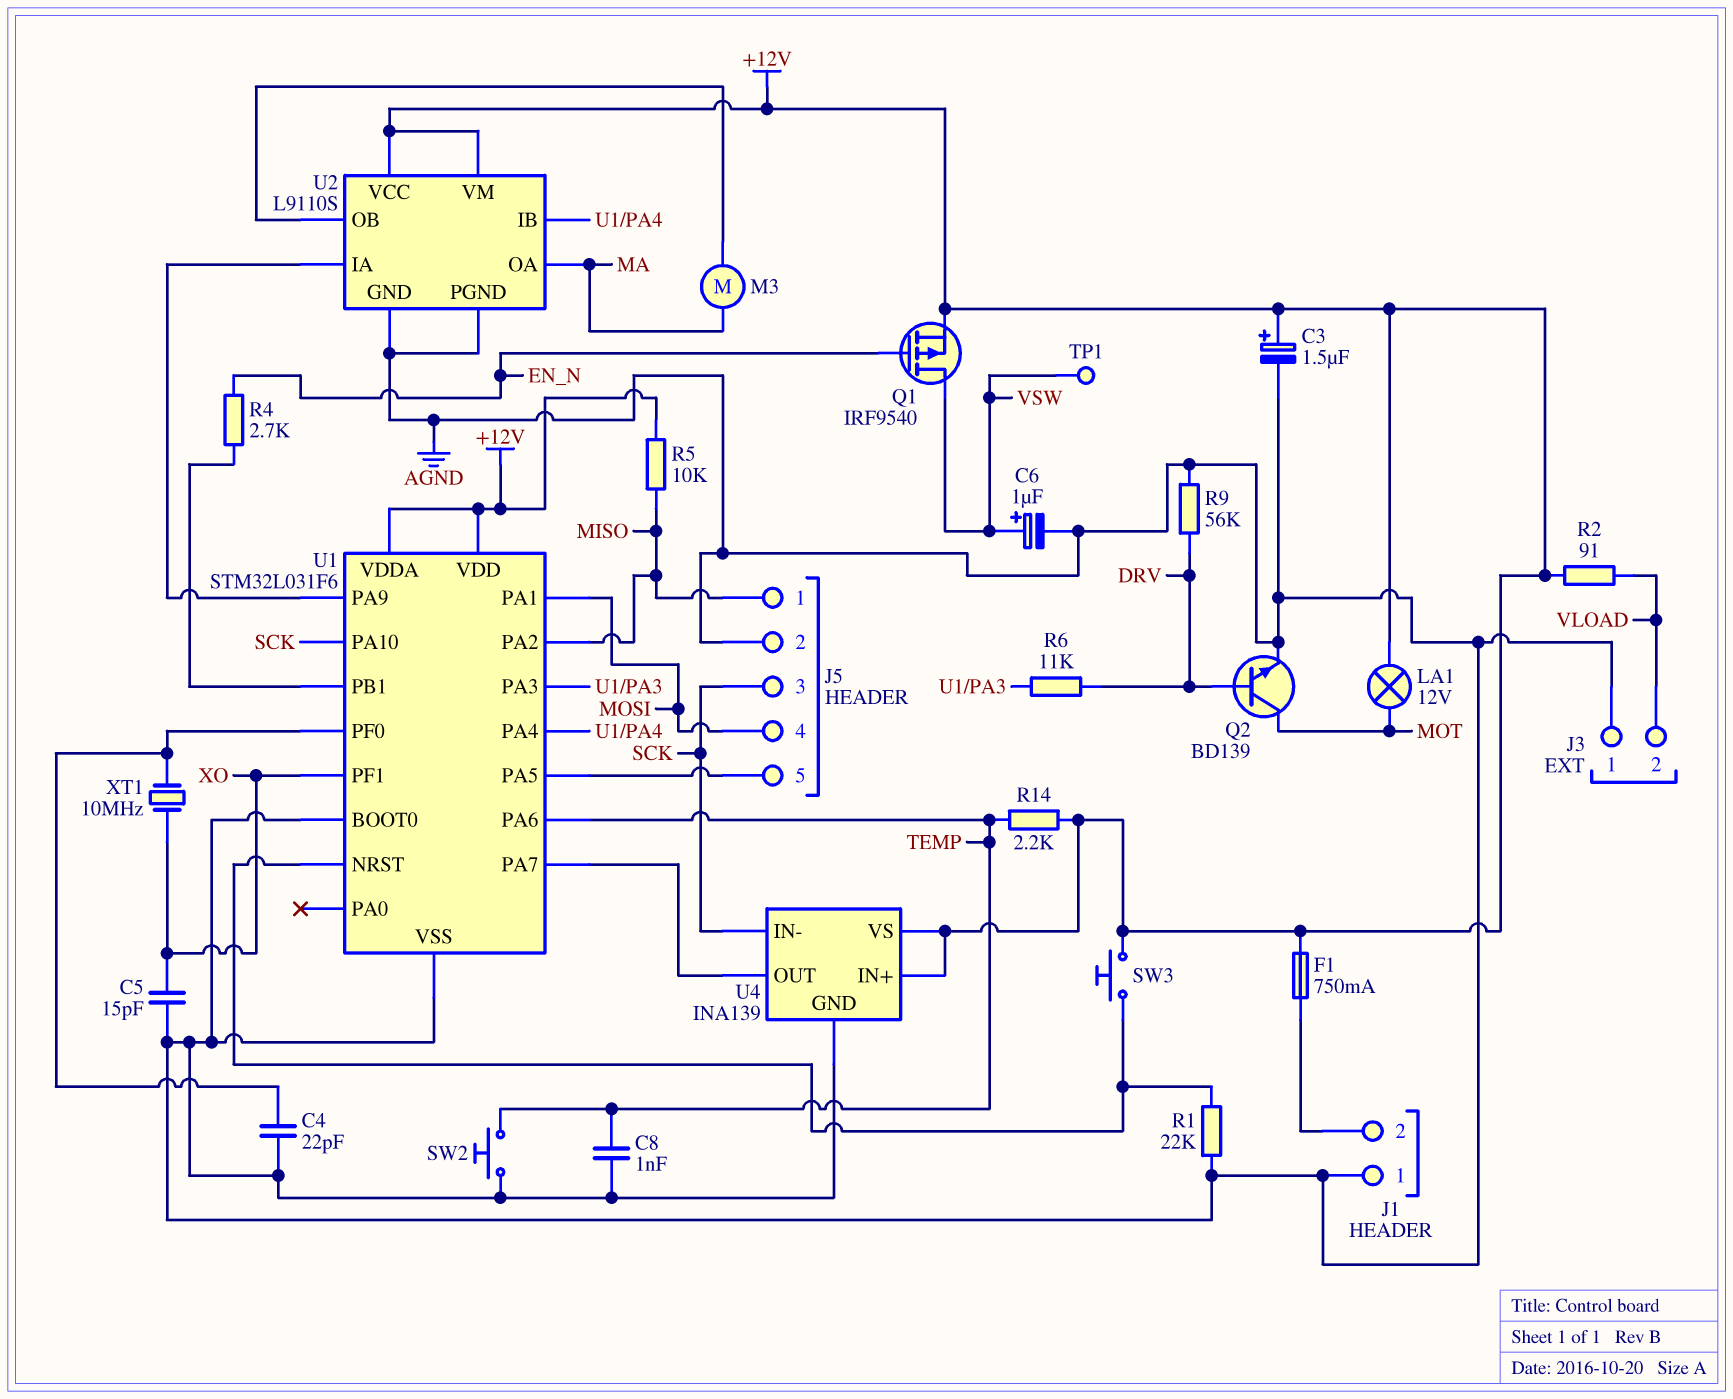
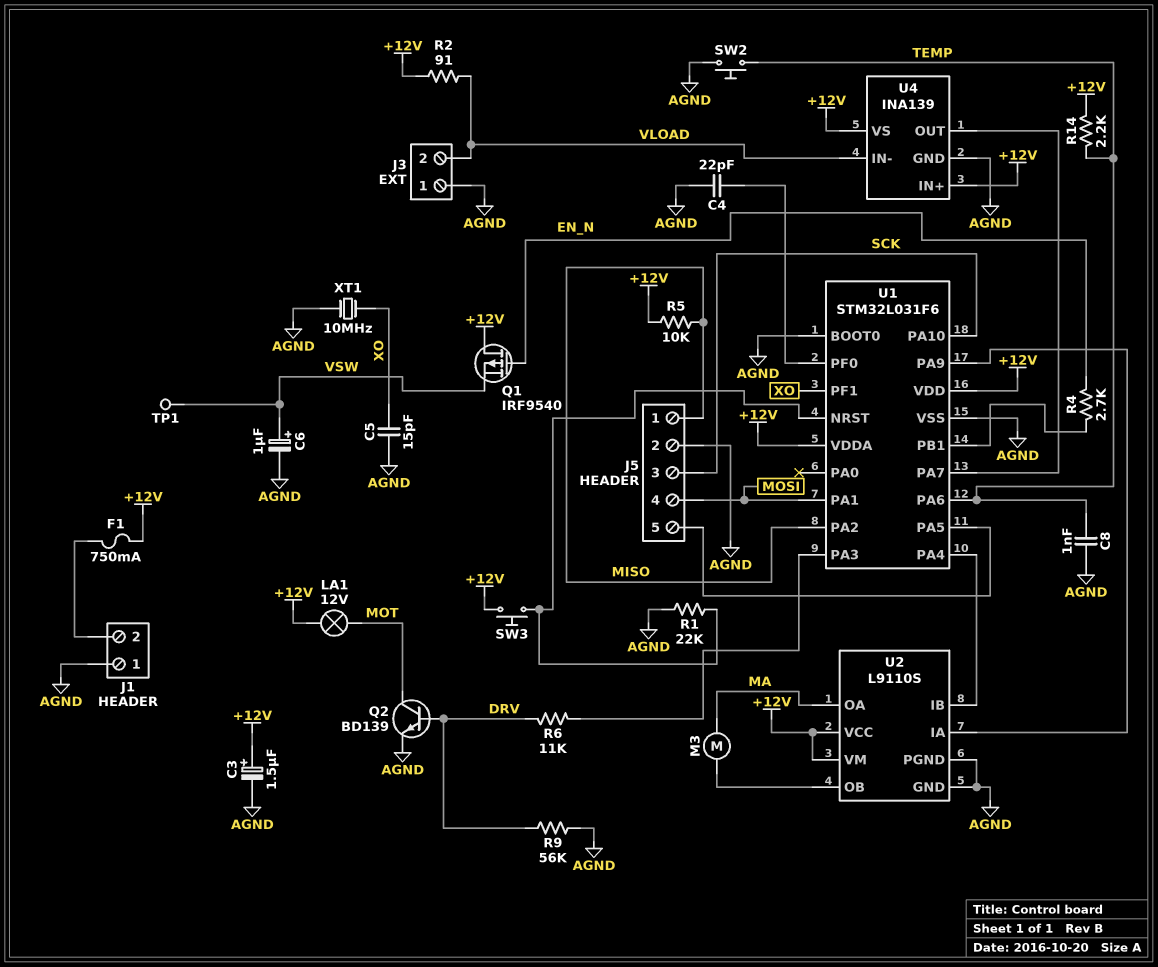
Q1: PMOS IRF9540 (G EN_N, D VSW, S +12V) -> PMOS IRF9540 (G EN_N, D +12V, S VSW)
U4 pin IN-: SCK -> VLOAD
XT1: 10MHz (U1/PF0, XO) -> 10MHz (AGND, XO)

